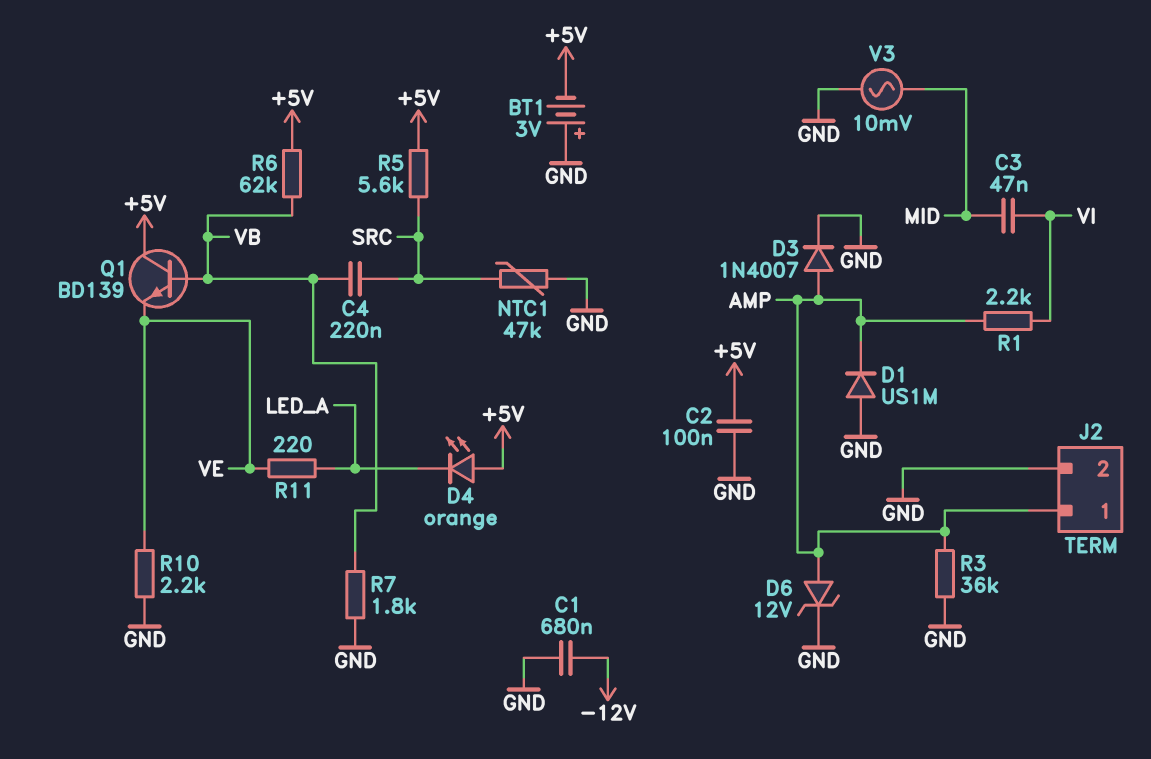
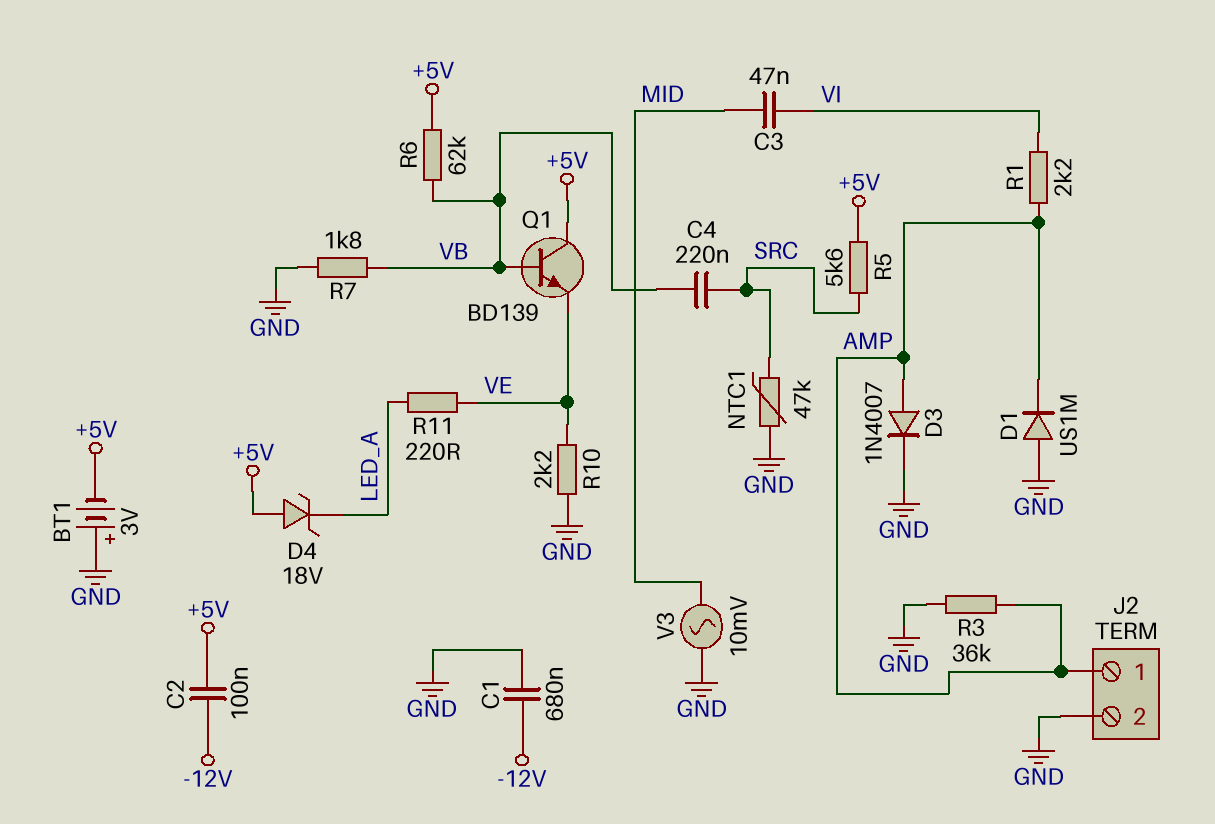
C2: 100nF (+5V, GND) -> 100nF (+5V, -12V)
D4: LED orange (A +5V, K LED_A) -> zener 18V (A +5V, K LED_A)
D6: zener 12V (A AMP, K GND) -> none

